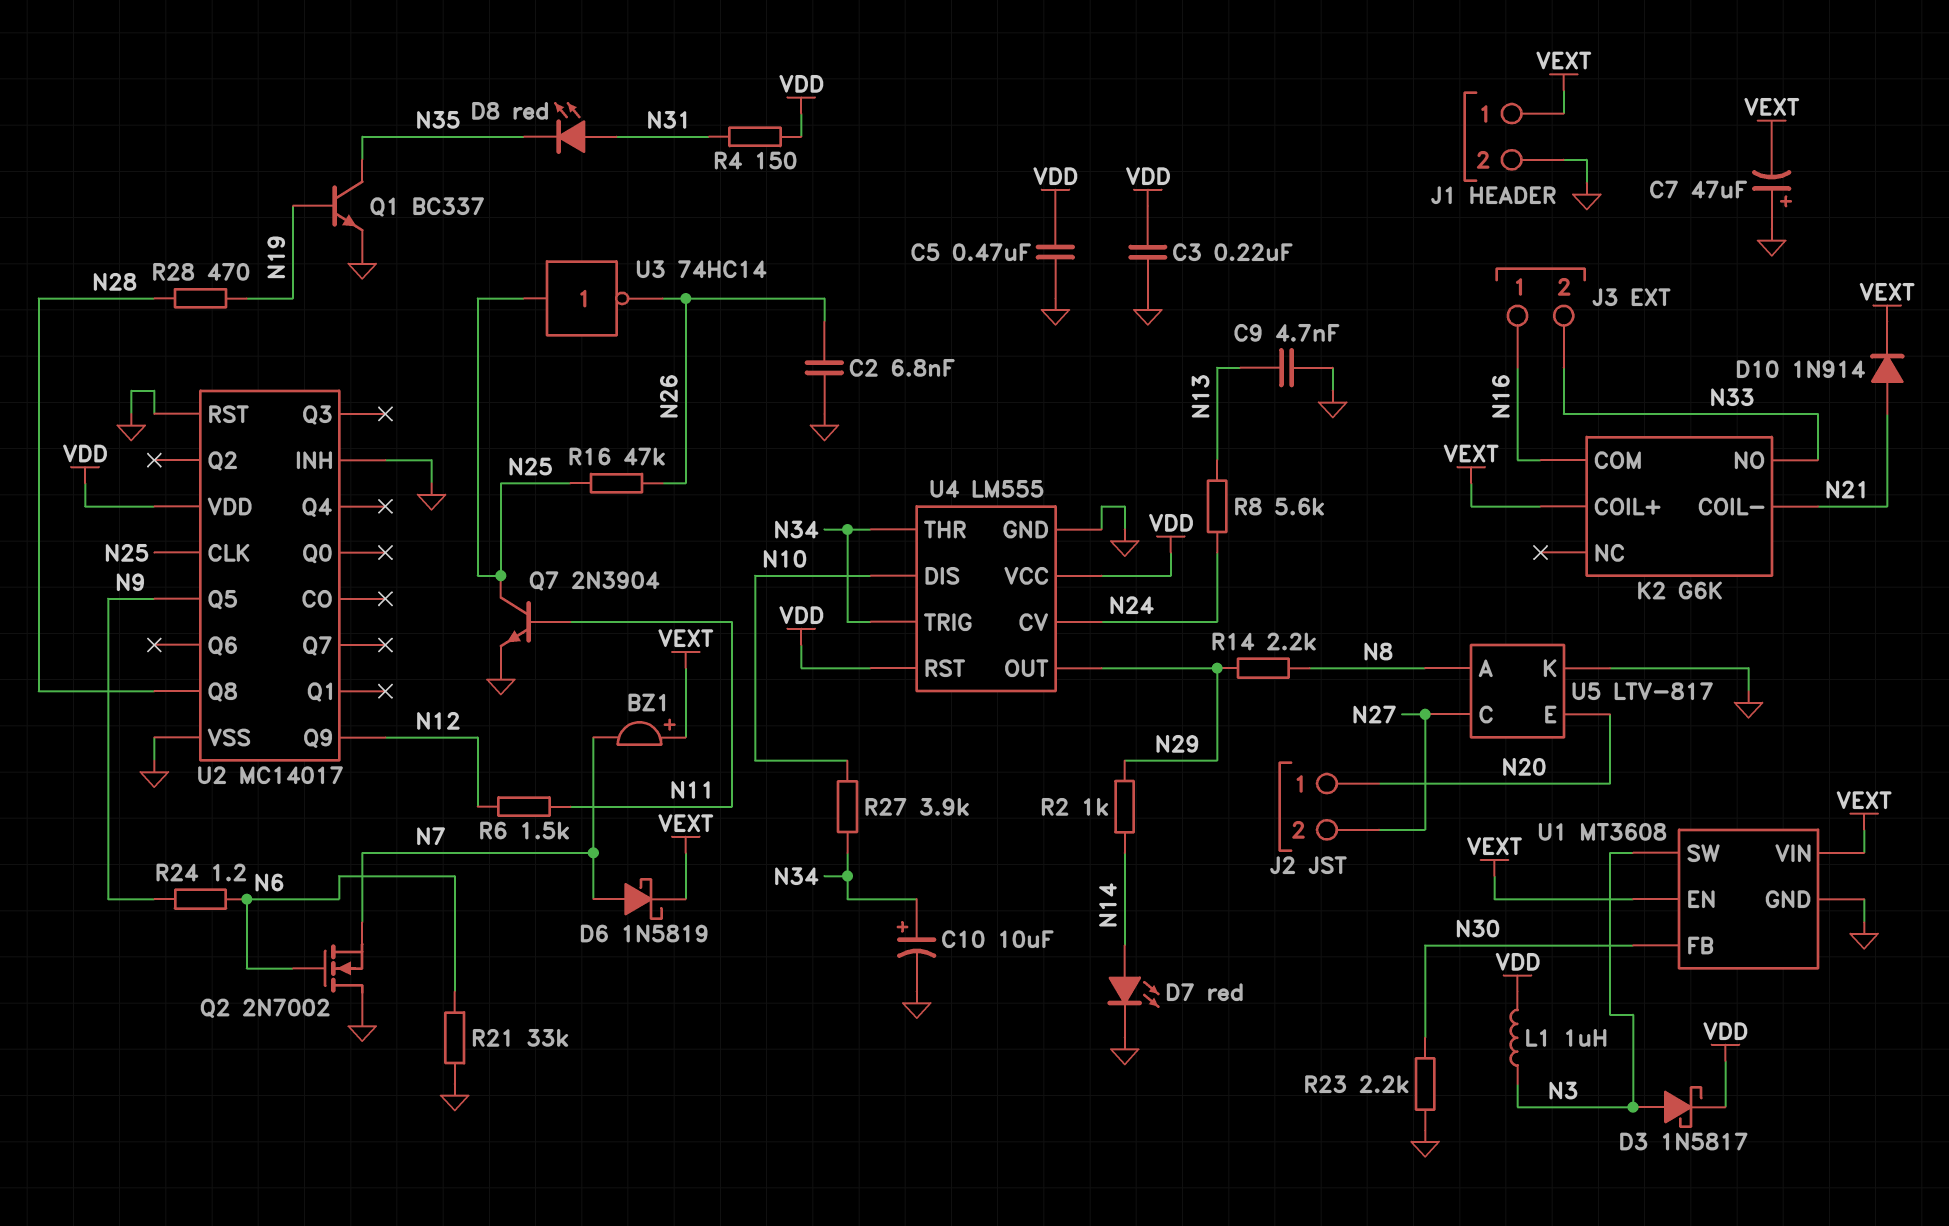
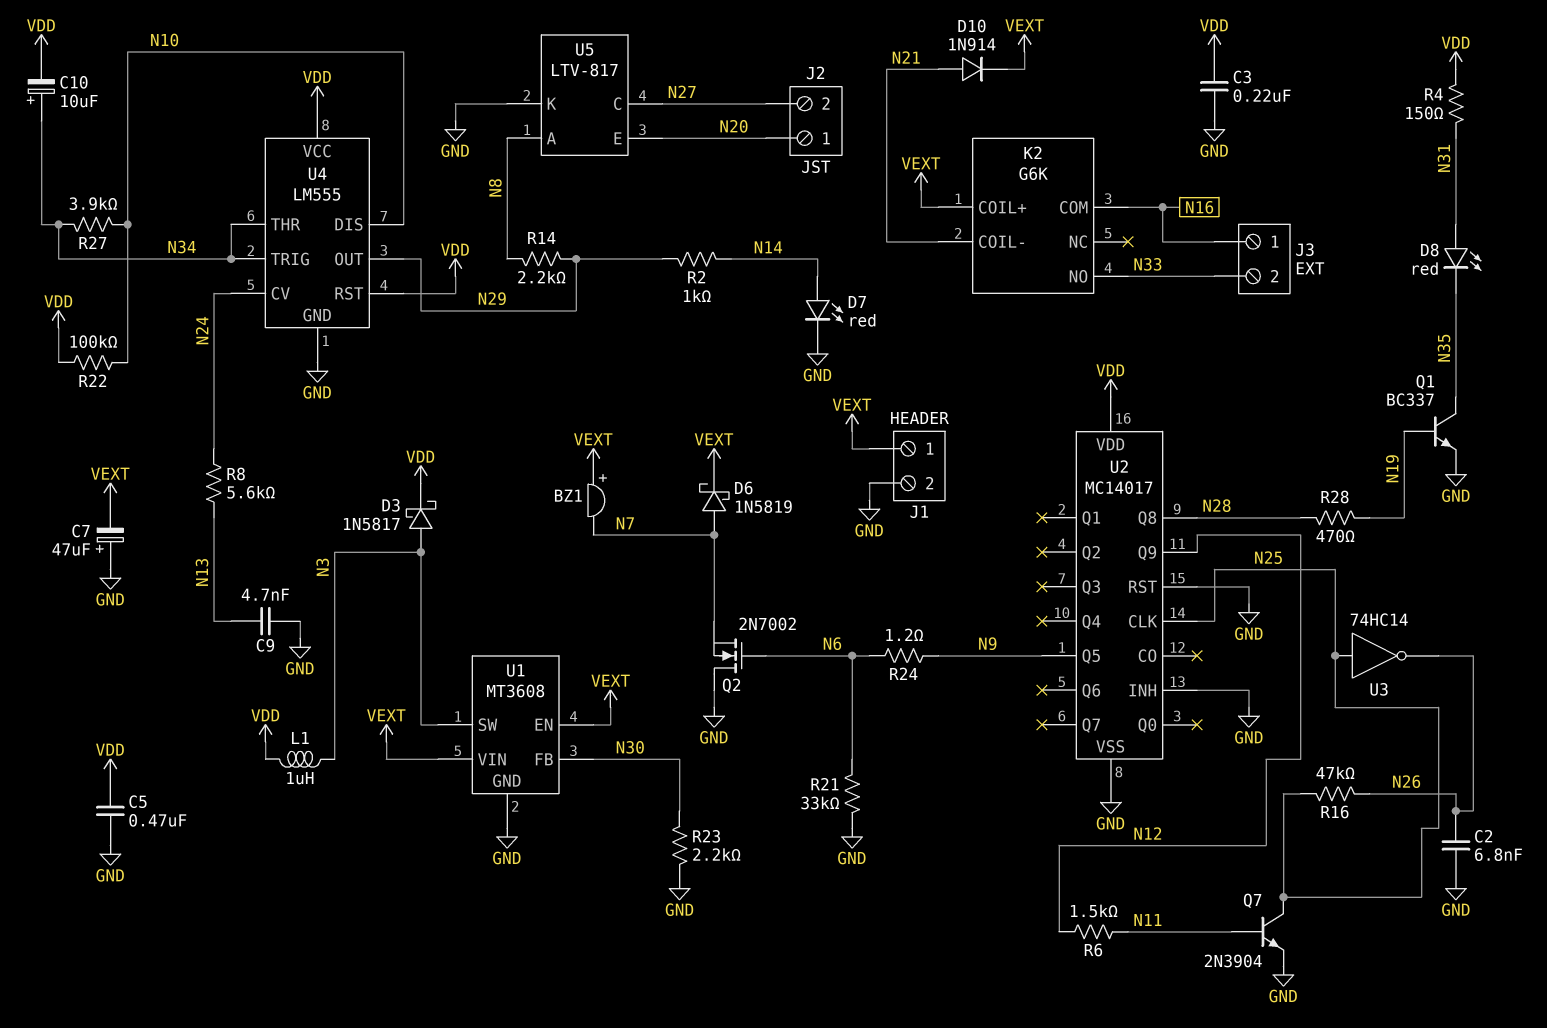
C10: 10uF (plus N34, minus GND) -> 10uF (plus N34, minus VDD)
R22: none -> 100k (N10, VDD)

